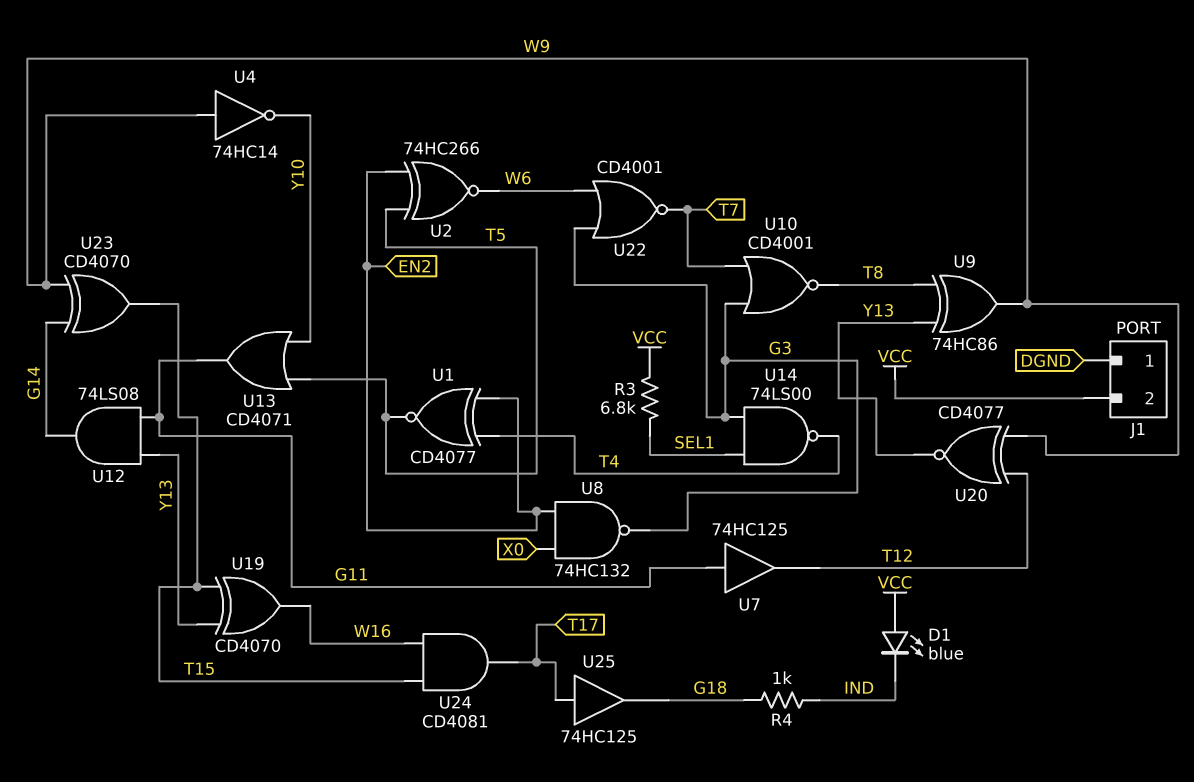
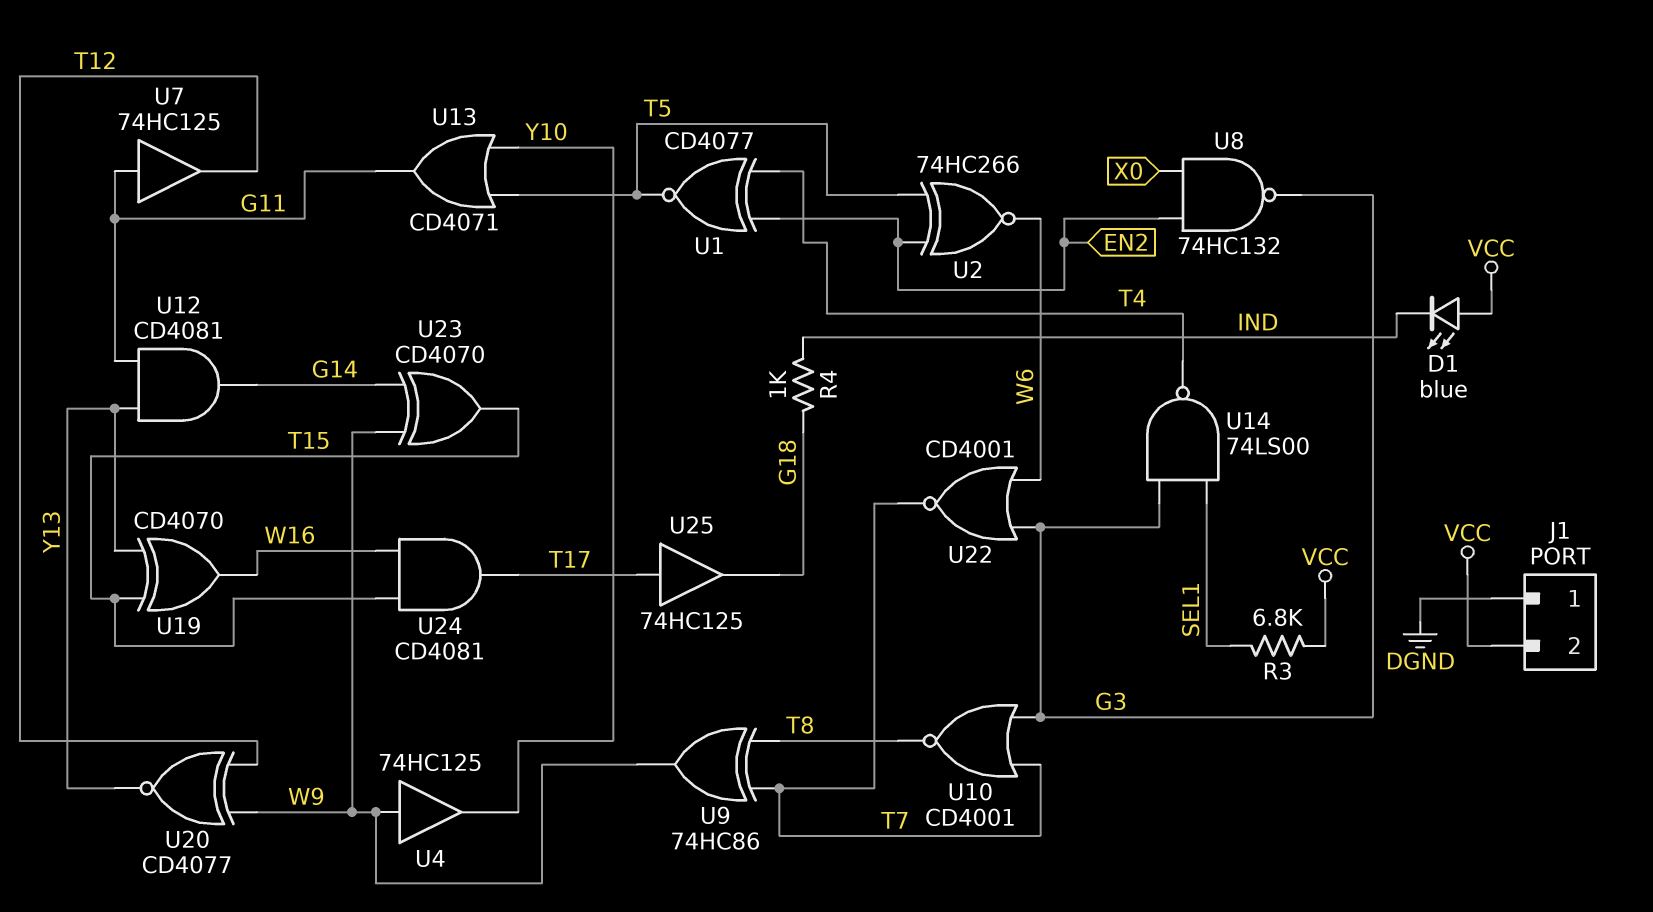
U4: NOT 74HC14 (in W9, out Y10) -> buffer 74HC125 (in W9, out Y10)
U9: XOR 74HC86 (in T8, in Y13, out W9) -> XOR 74HC86 (in T7, in T8, out W9)
U12: AND 74LS08 (in G11, in Y13, out G14) -> AND CD4081 (in G11, in Y13, out G14)

